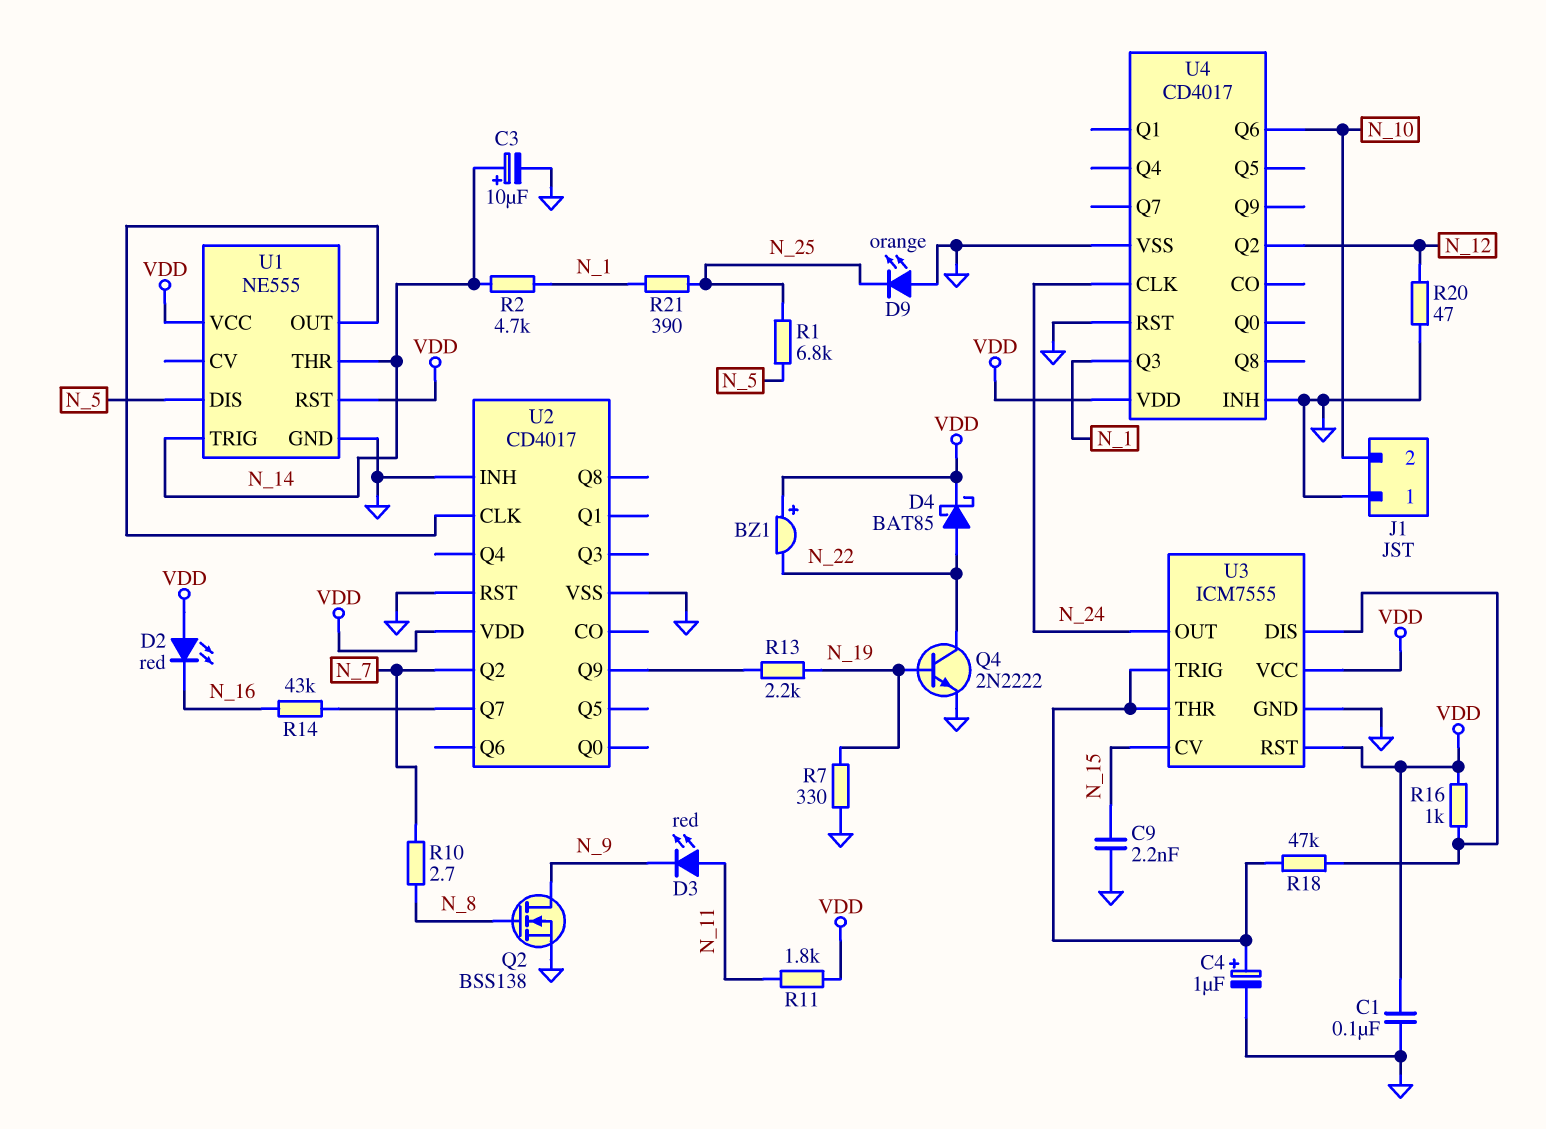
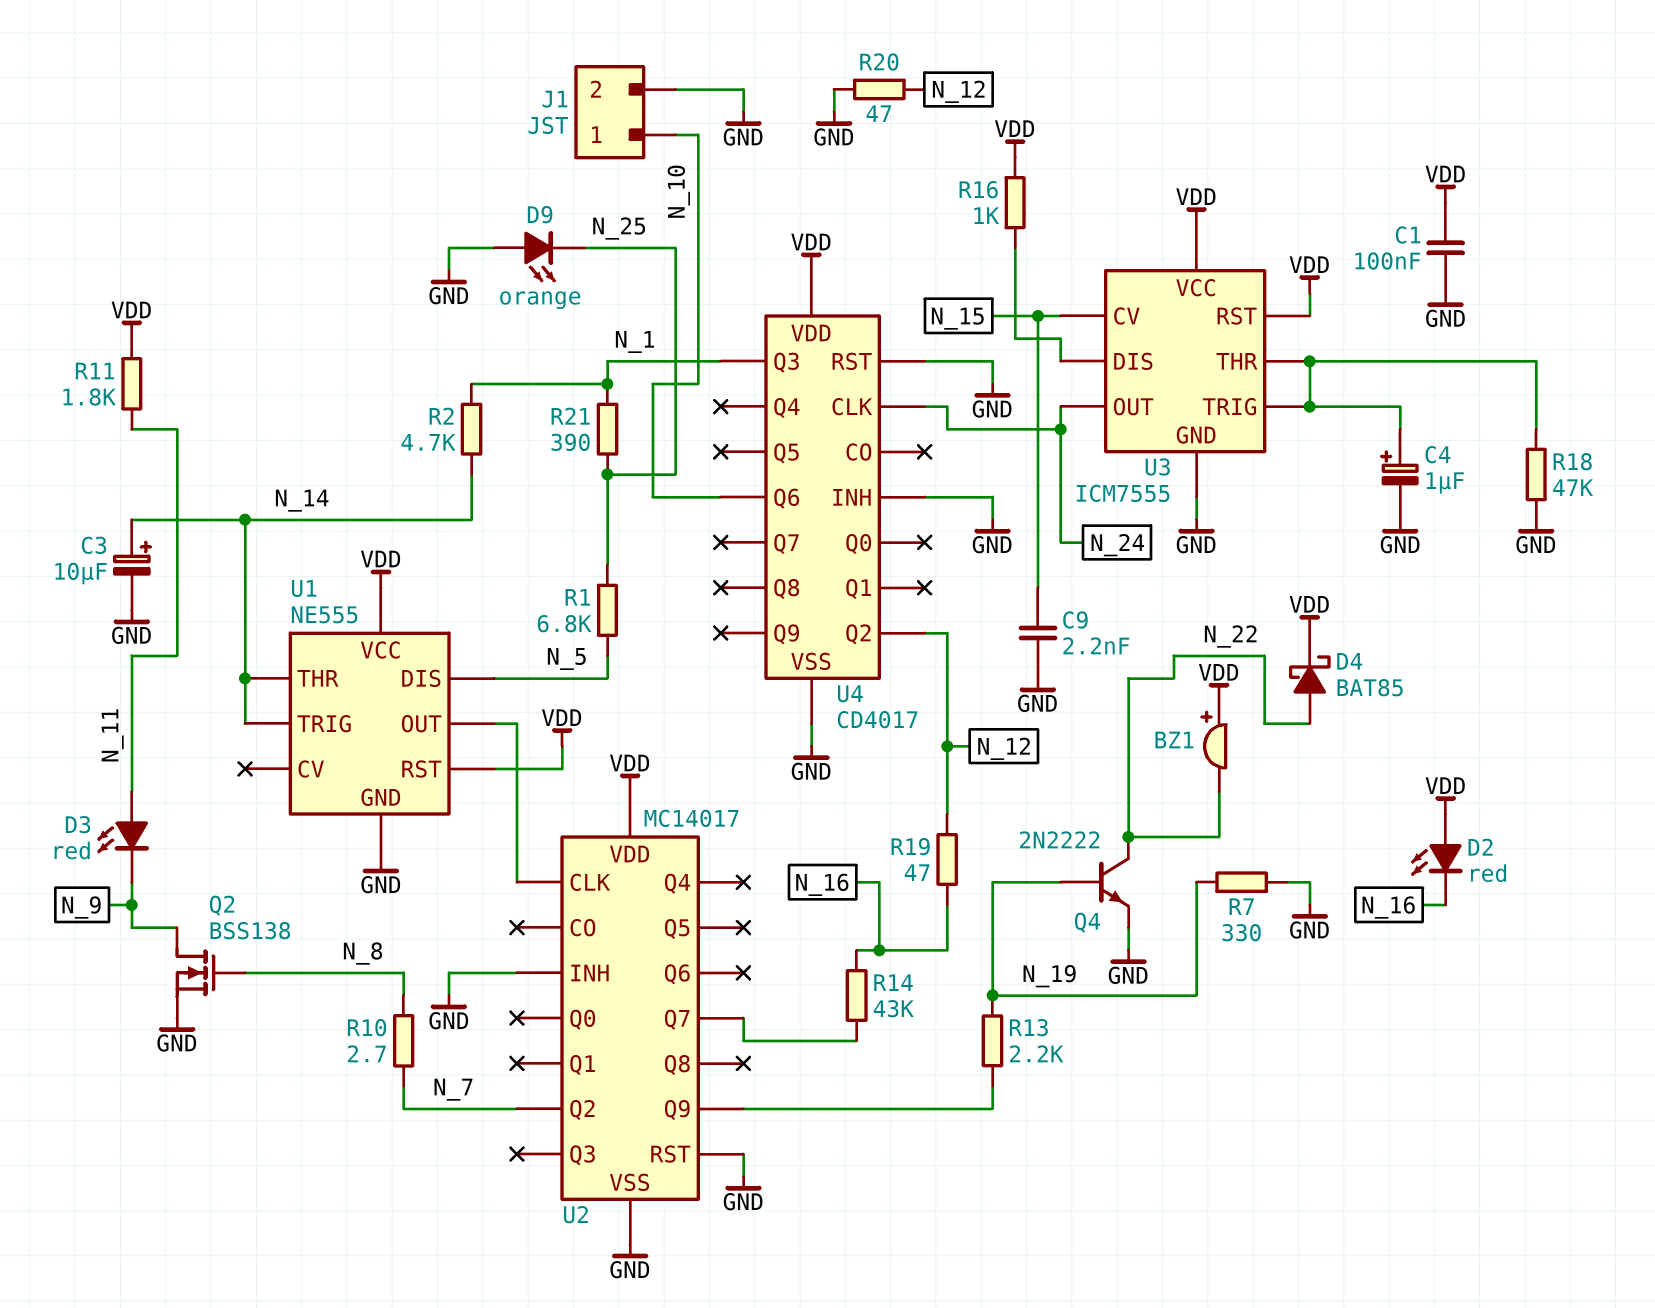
J1 pin 1: GND -> N_10
J1 pin 2: N_10 -> GND
R18: 47k (U3/DIS, U3/THR) -> 47k (GND, U3/THR)
R19: none -> 47 (N_12, N_16)
U2: CD4017 -> MC14017

